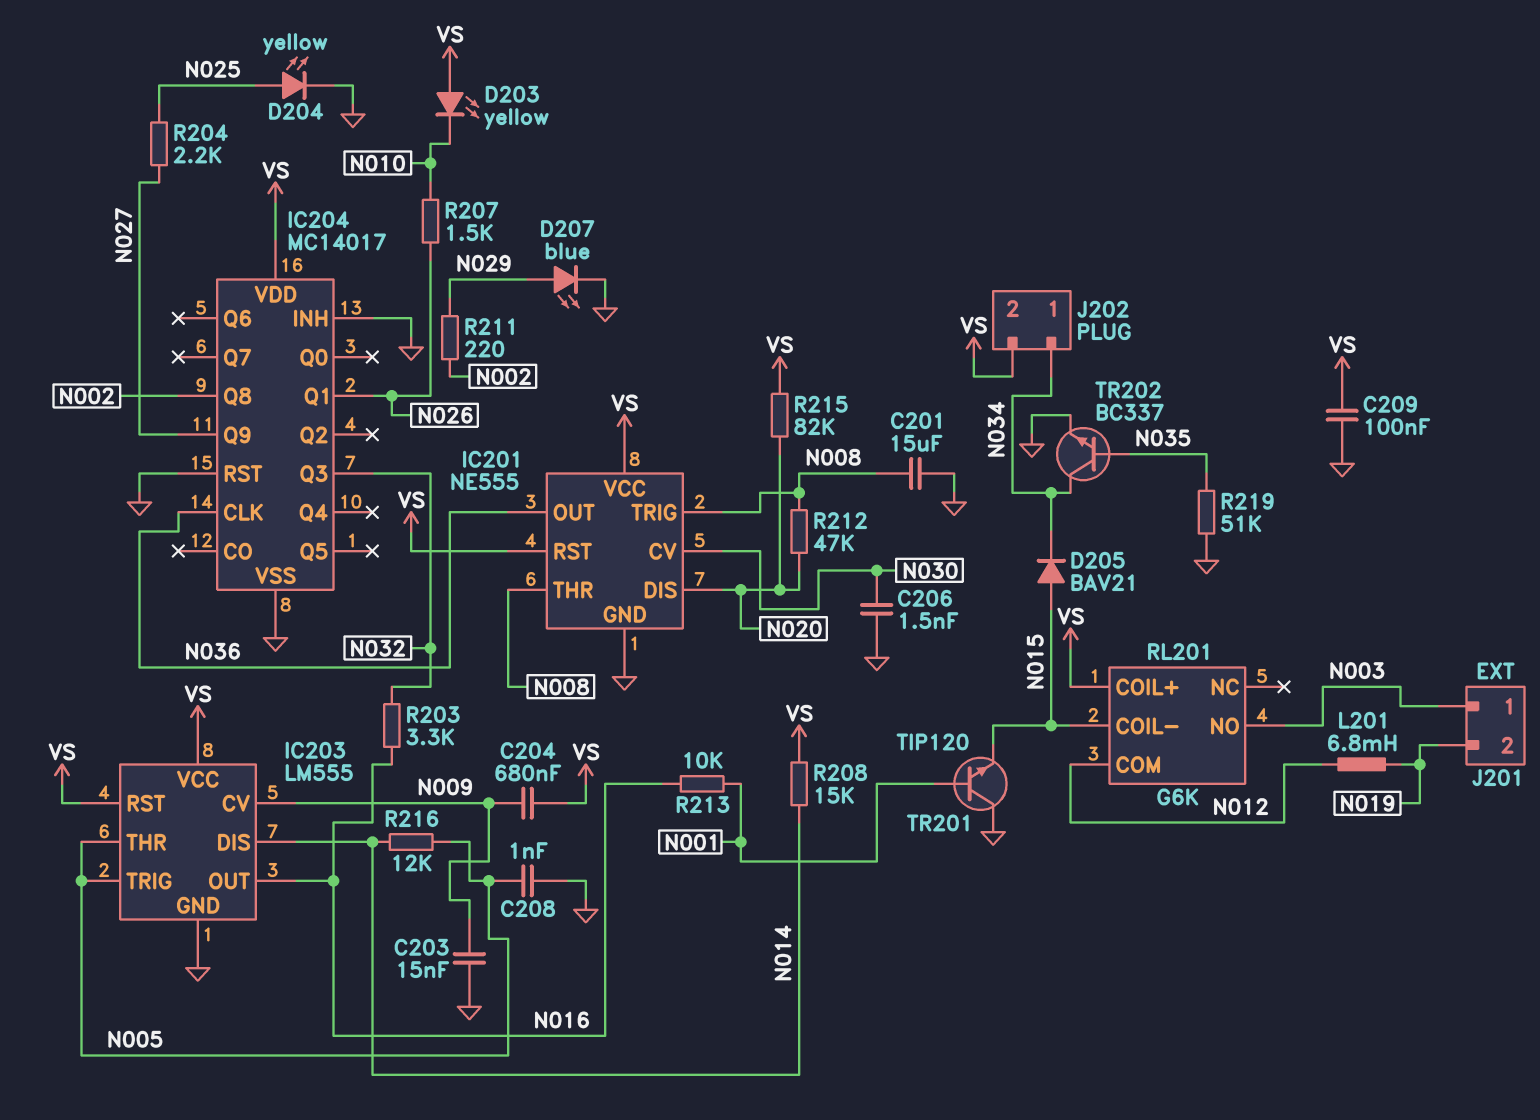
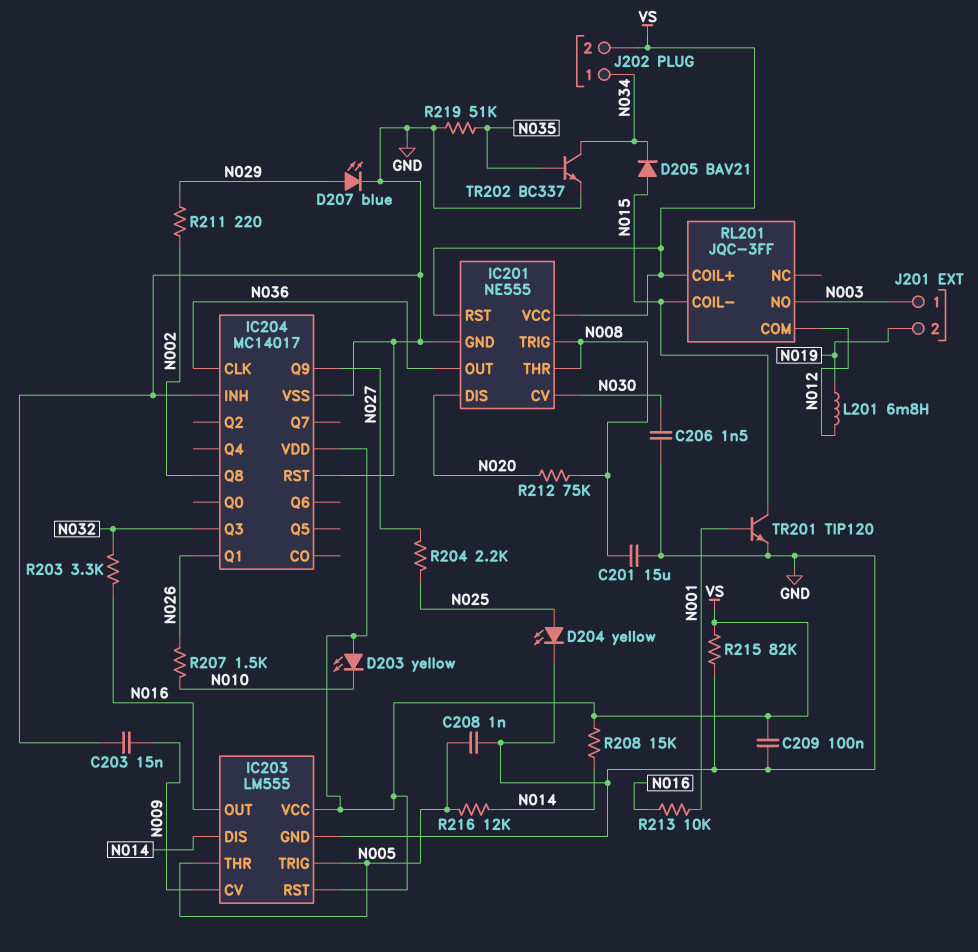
C204: 680nF (N009, VS) -> none
R212: 47k (N008, N020) -> 75k (N008, N020)
R215: 82k (N020, VS) -> 82k (GND, VS)
RL201: G6K -> JQC-3FF
TR201: NPN TIP120 (B N001, C GND, E N015) -> NPN TIP120 (B N001, C N015, E GND)

